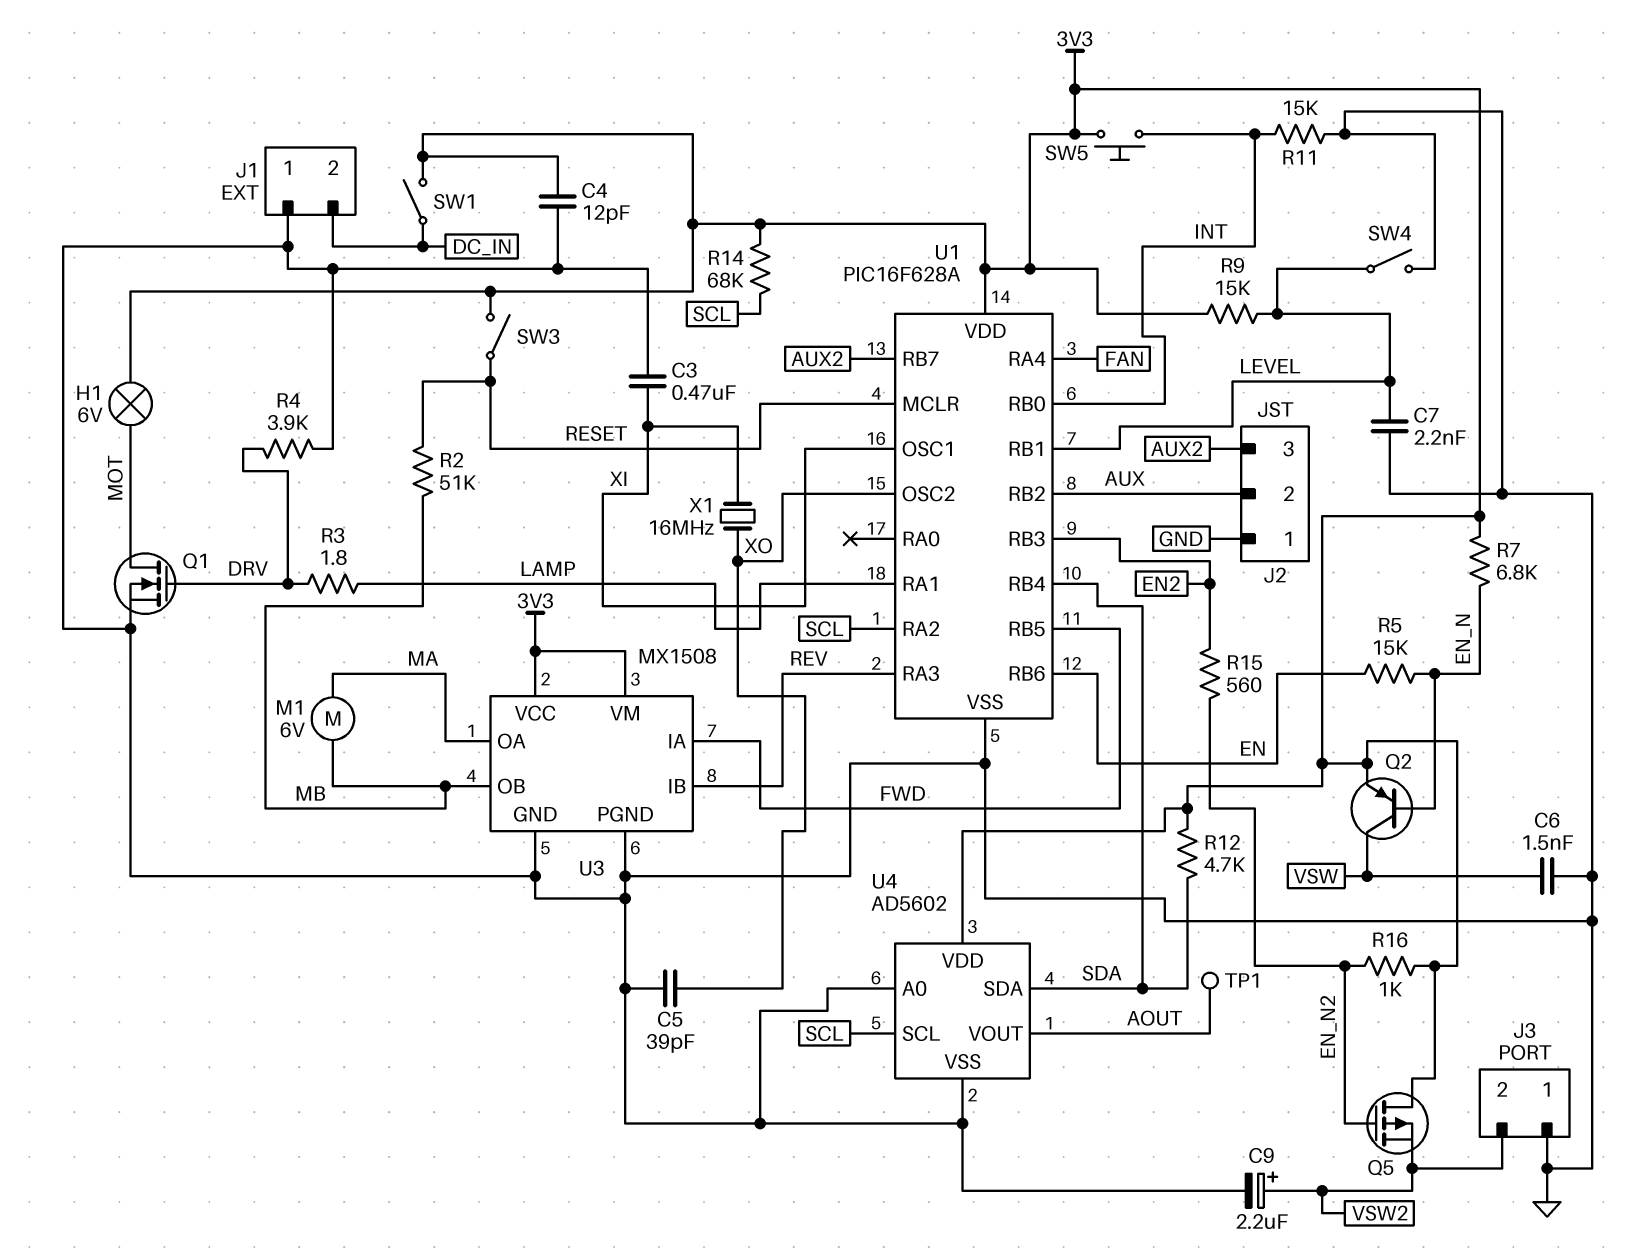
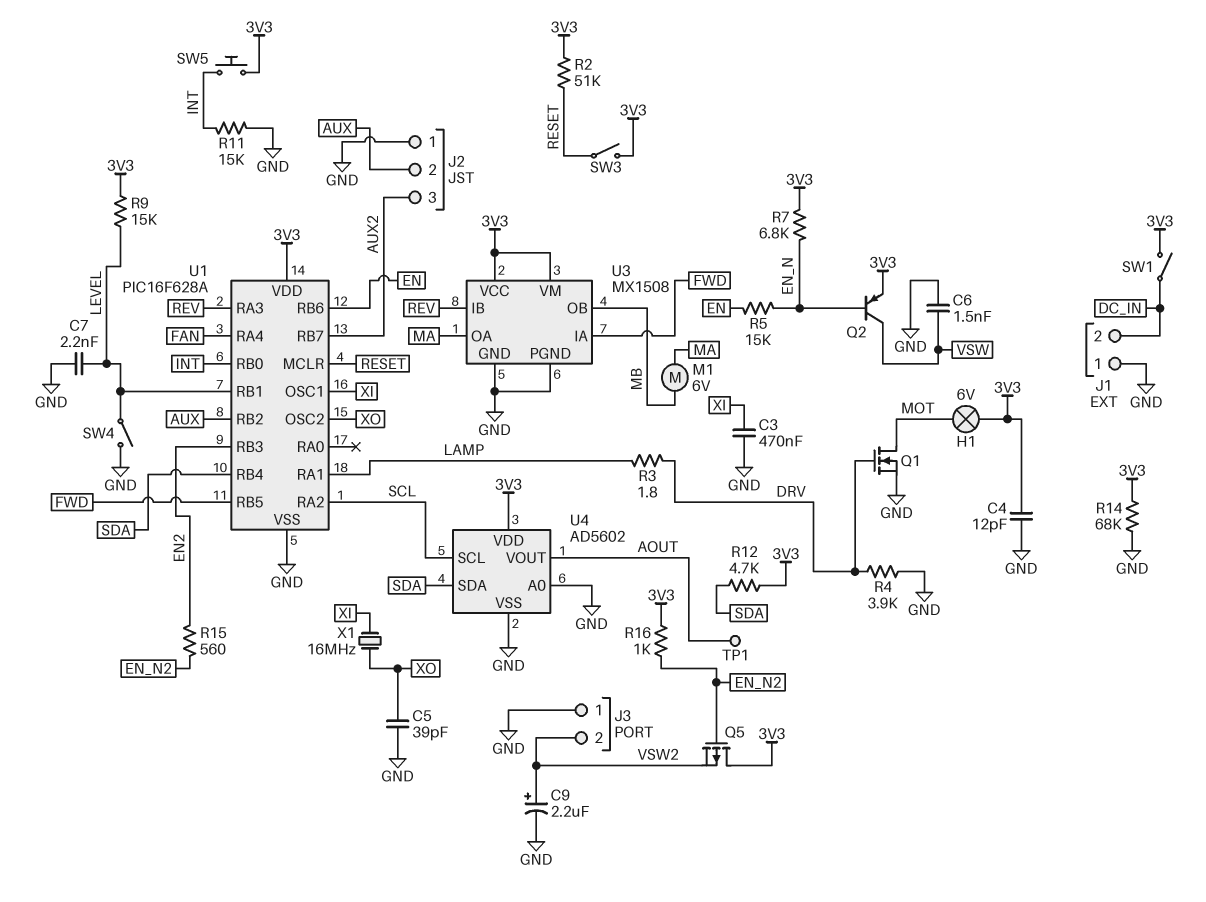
R2: 51k (MB, RESET) -> 51k (3V3, RESET)
R14: 68k (3V3, SCL) -> 68k (3V3, GND)

